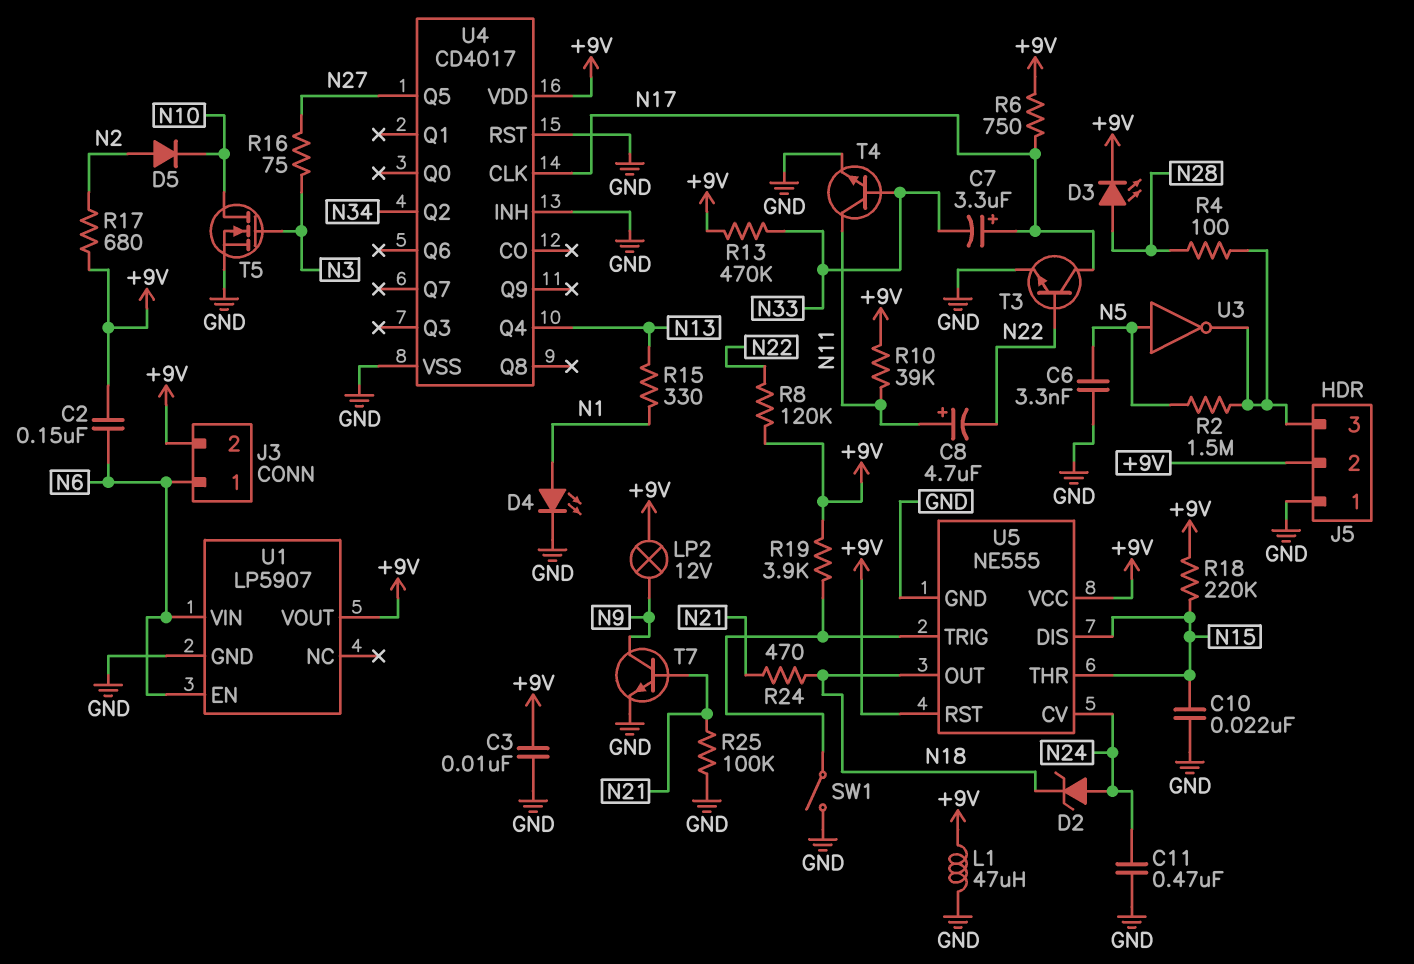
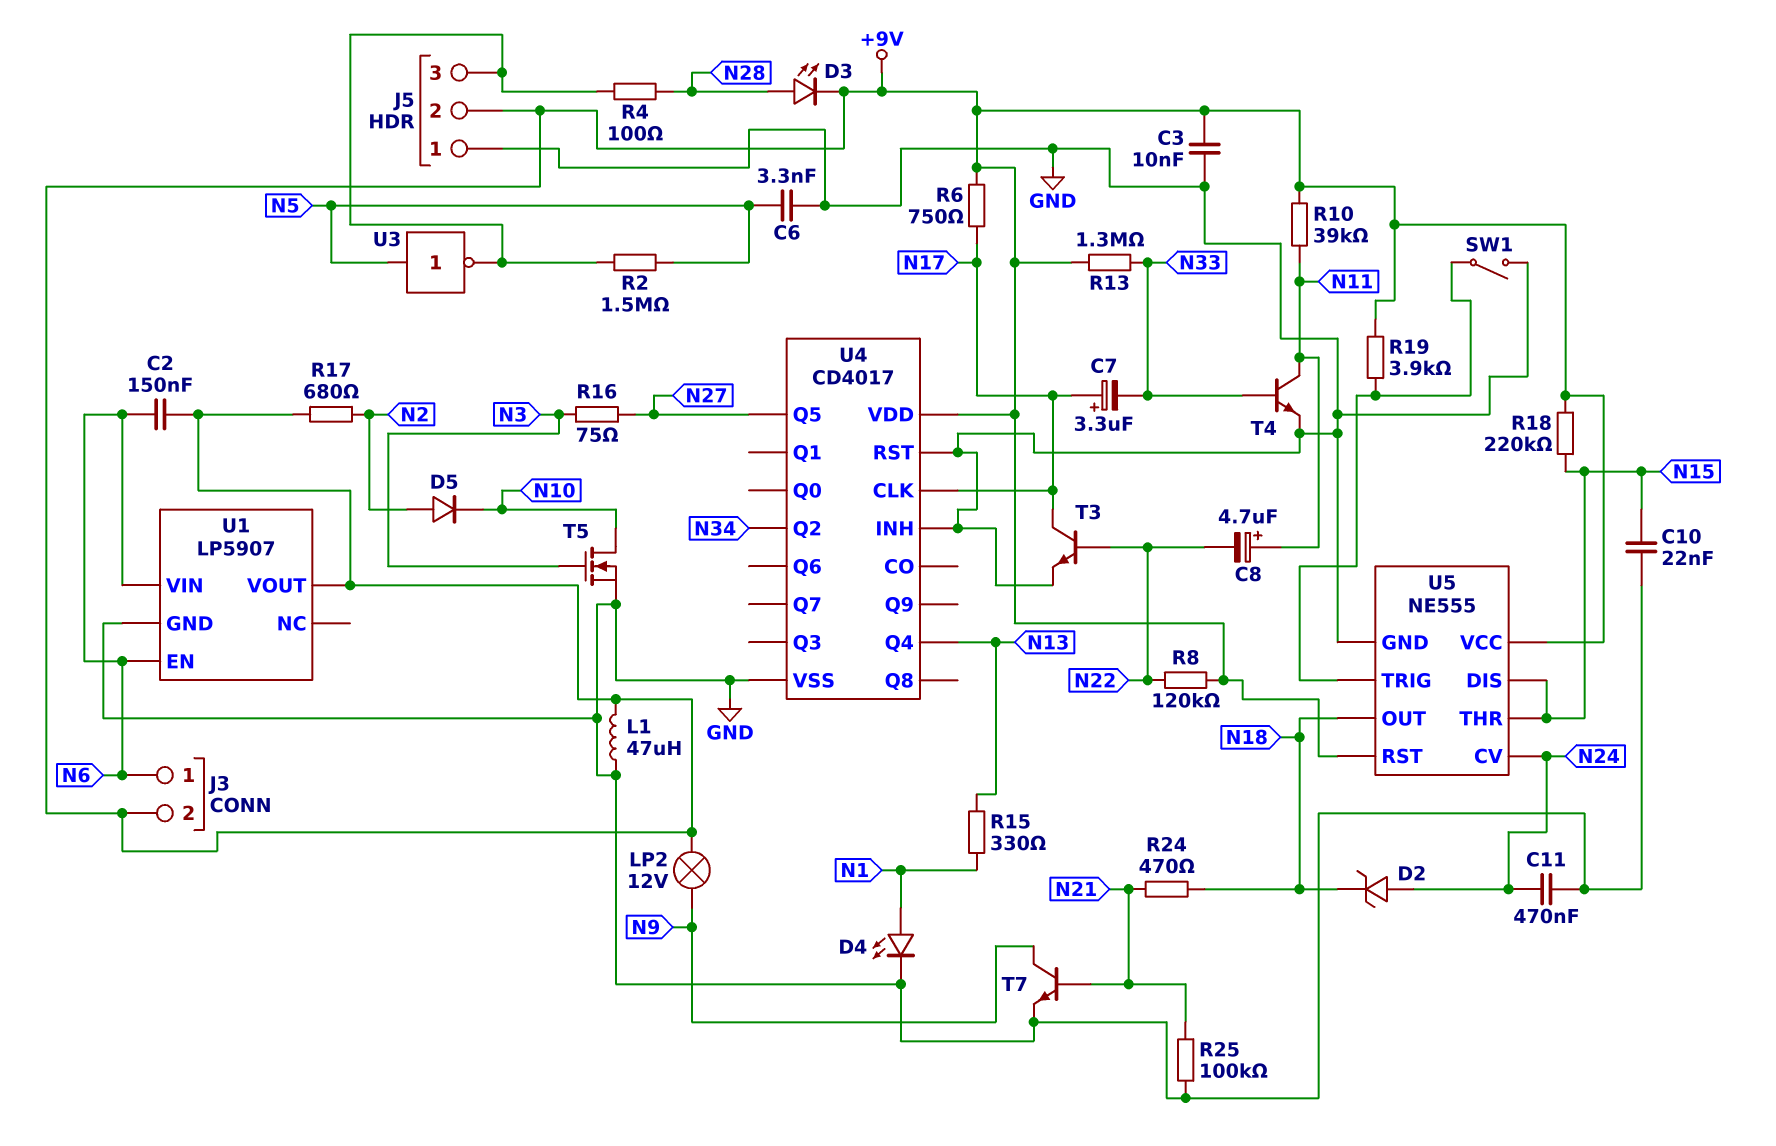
R13: 470k (+9V, N33) -> 1.3M (+9V, N33)

